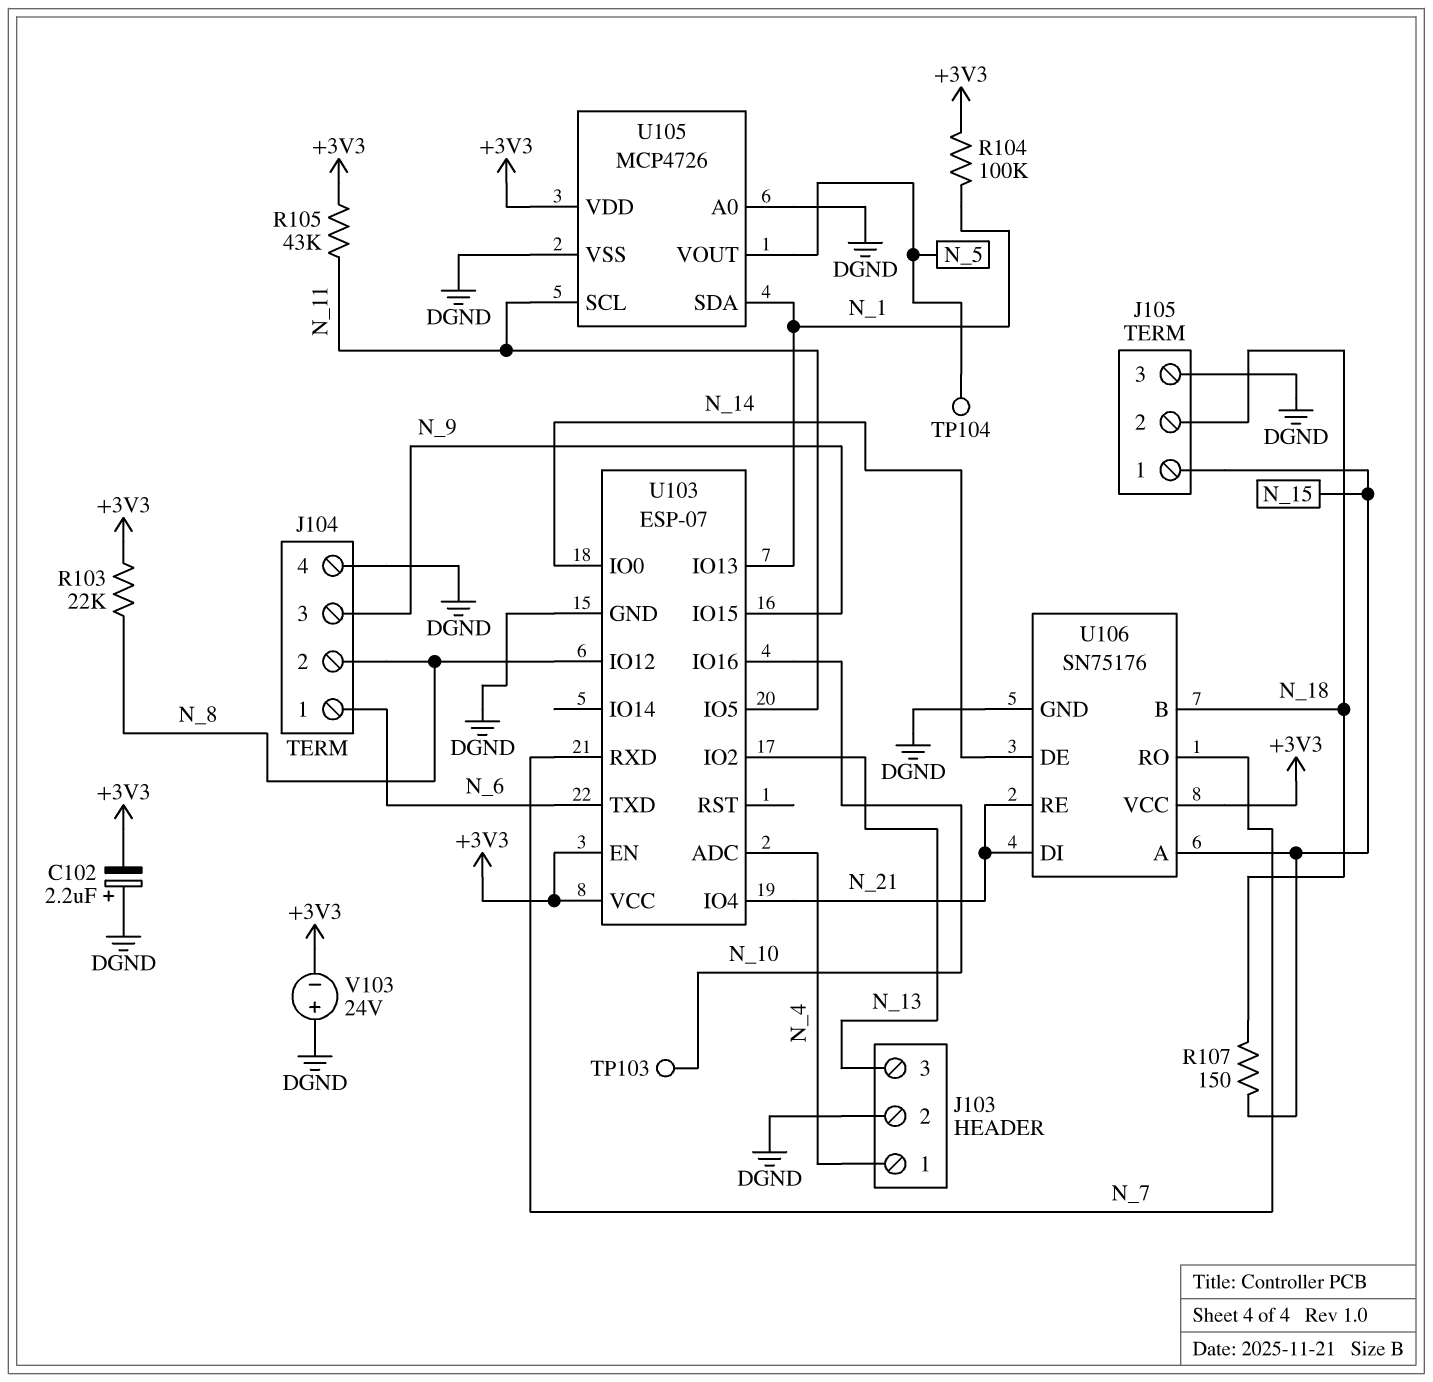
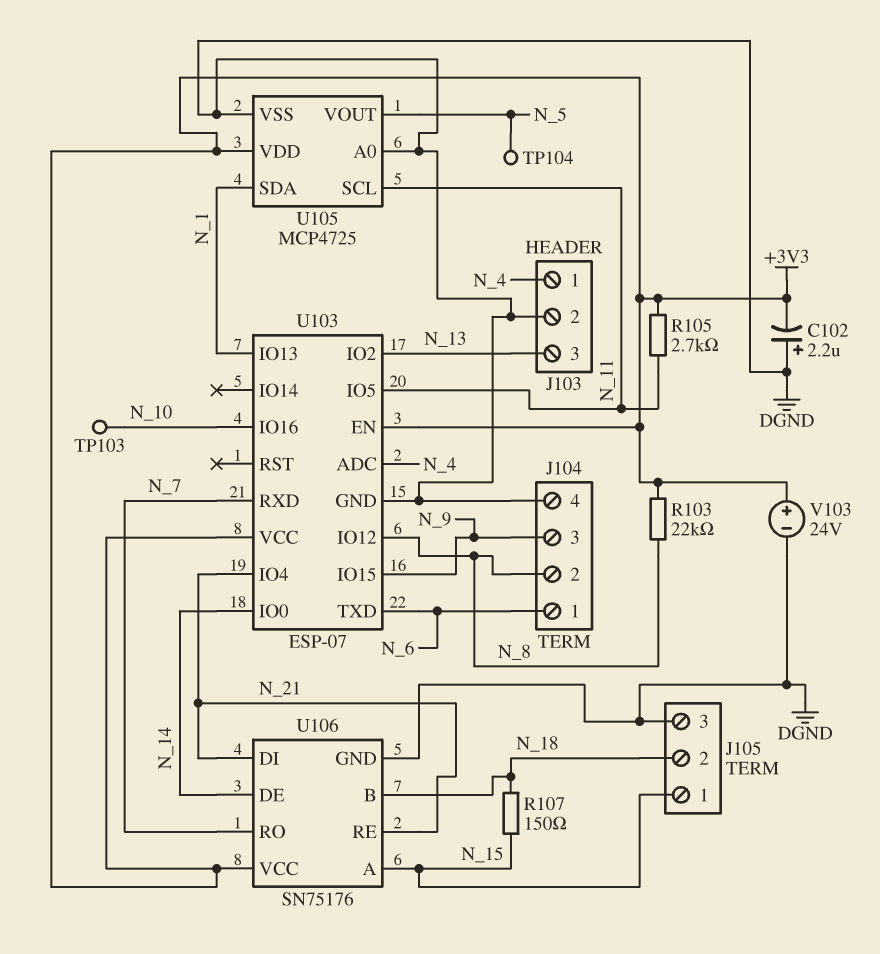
R104: 100k (+3V3, N_1) -> none
R105: 43k (+3V3, N_11) -> 2.7k (+3V3, N_11)
U105: MCP4726 -> MCP4725
V103: 24V (plus DGND, minus +3V3) -> 24V (plus +3V3, minus DGND)

